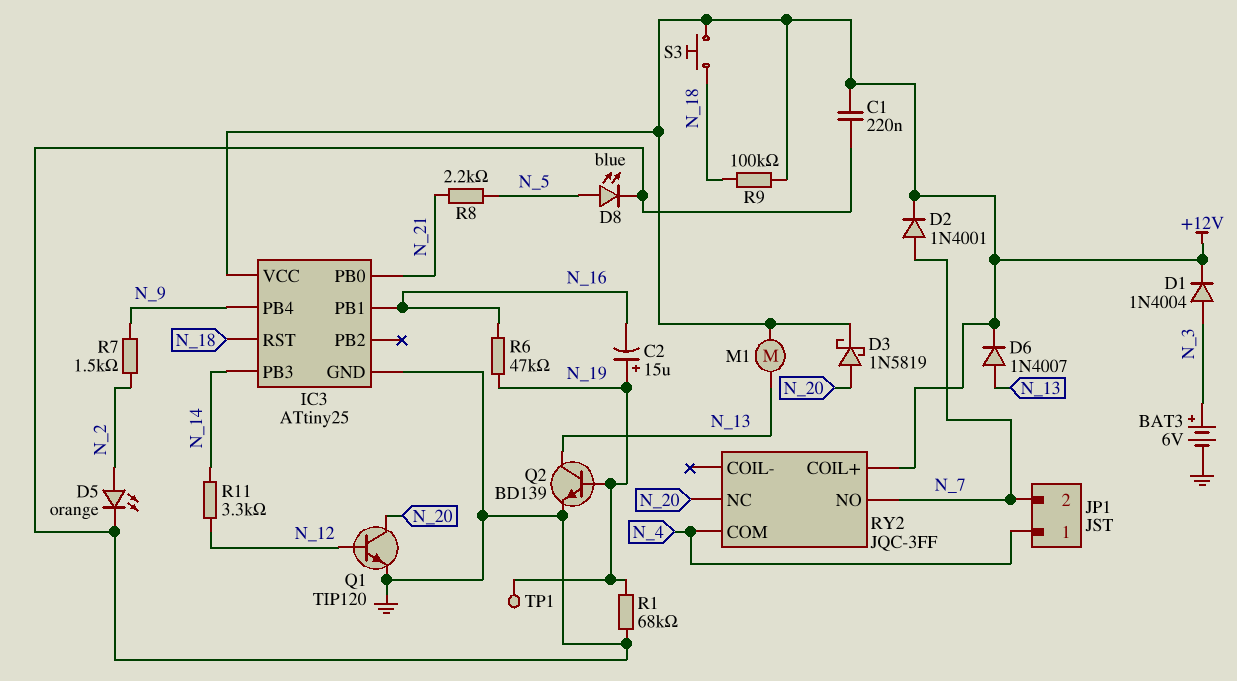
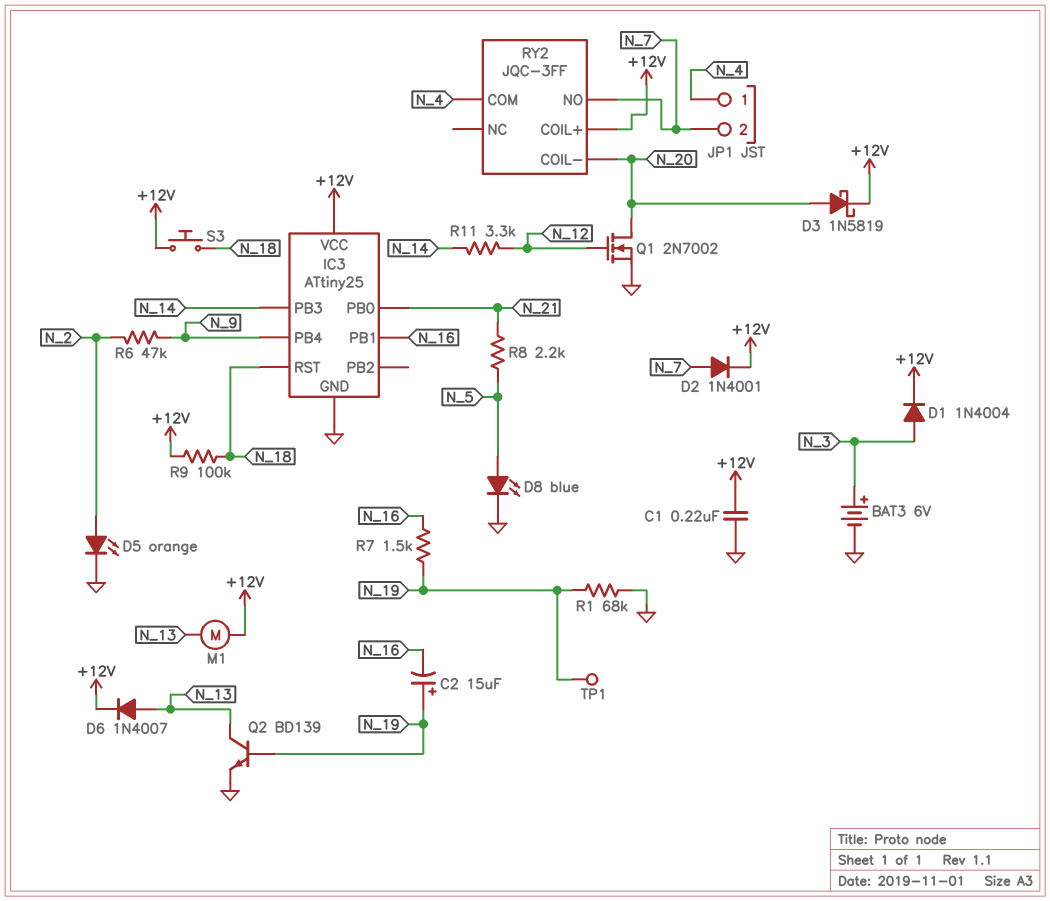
Q1: NPN TIP120 (B N_12, C N_20, E GND) -> NMOS 2N7002 (G N_12, D N_20, S GND)
R6: 47k (N_16, N_19) -> 47k (N_2, N_9)
R7: 1.5k (N_2, N_9) -> 1.5k (N_16, N_19)
RY2 pin COIL-: none -> N_20
RY2 pin NC: N_20 -> none

